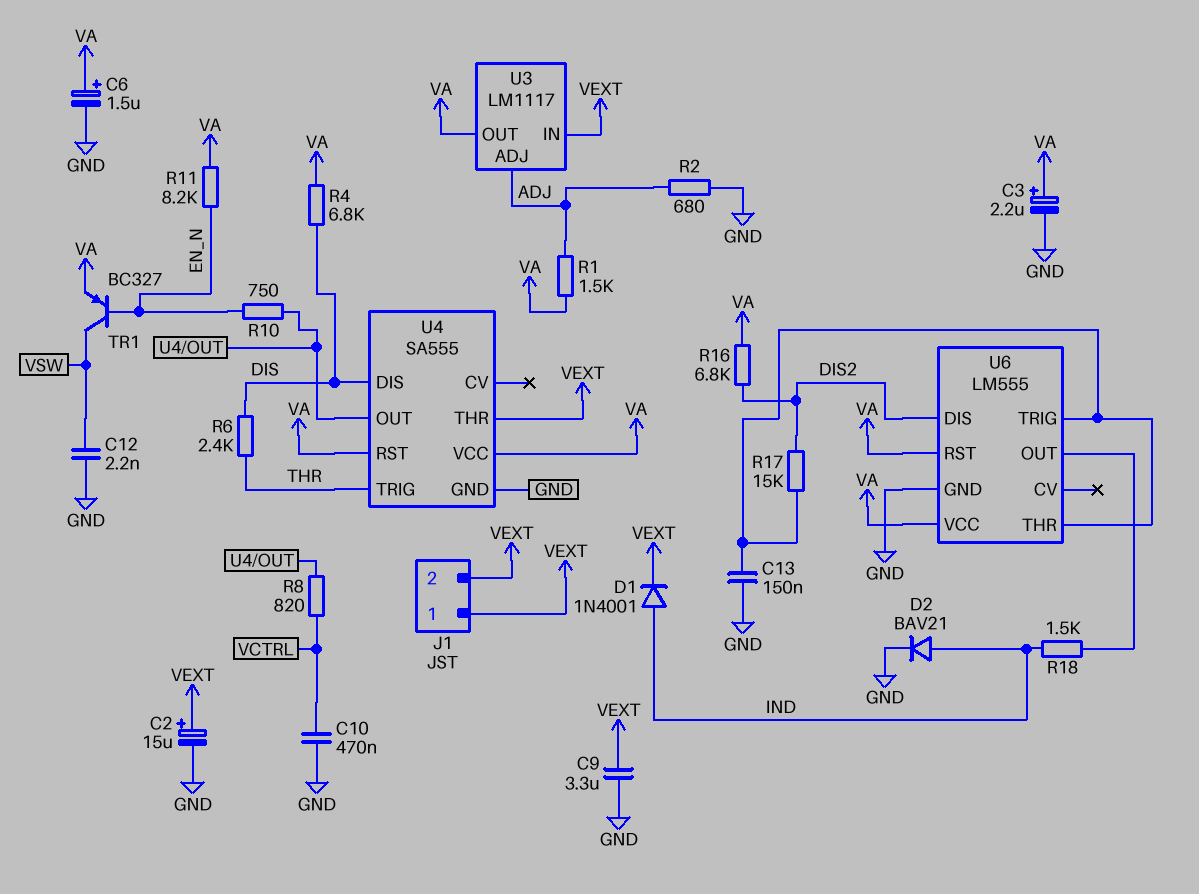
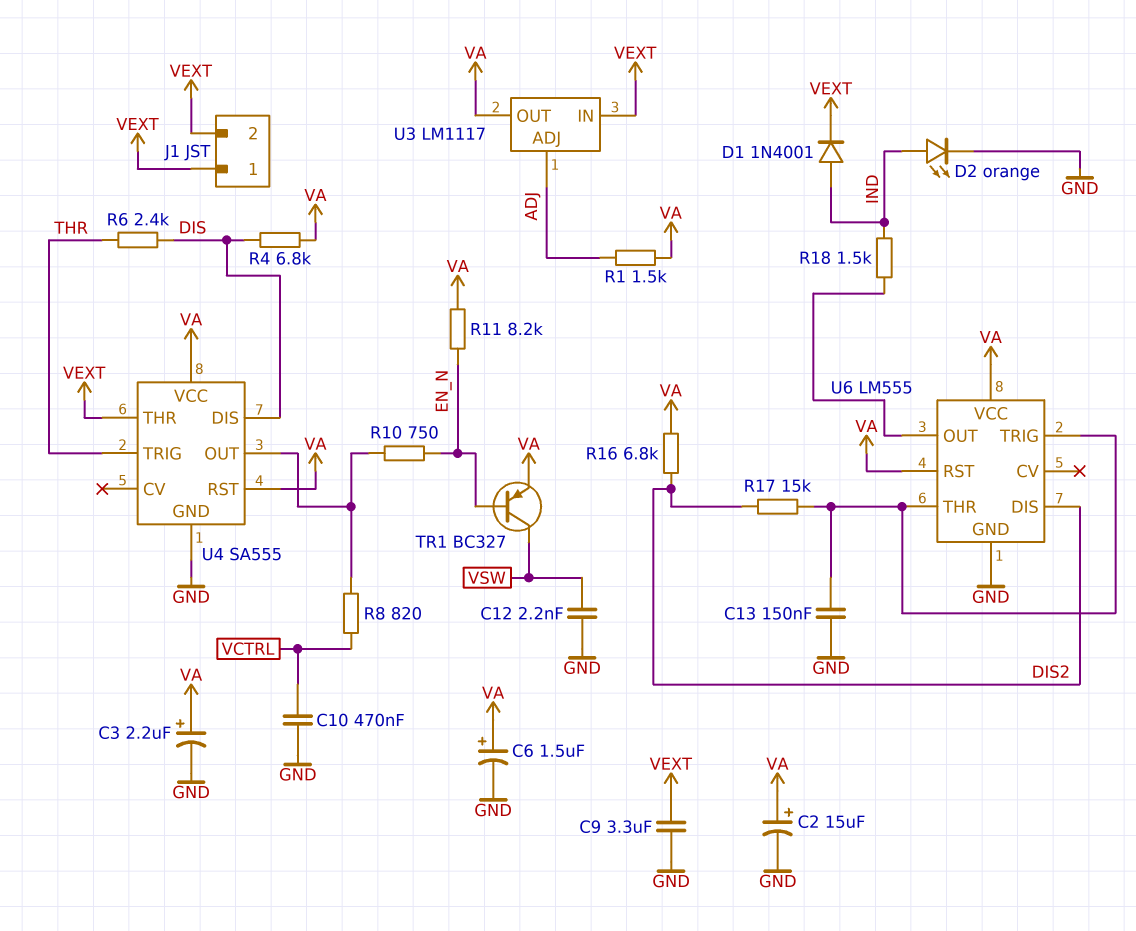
C2: 15uF (plus VEXT, minus GND) -> 15uF (plus VA, minus GND)
D2: diode BAV21 (A IND, K GND) -> LED orange (A IND, K GND)
R2: 680 (ADJ, GND) -> none

